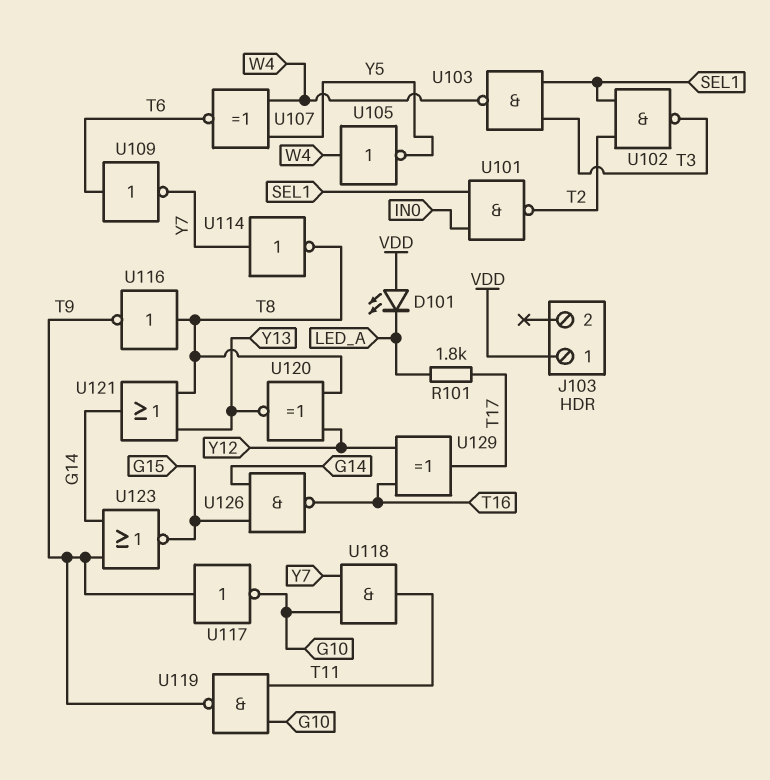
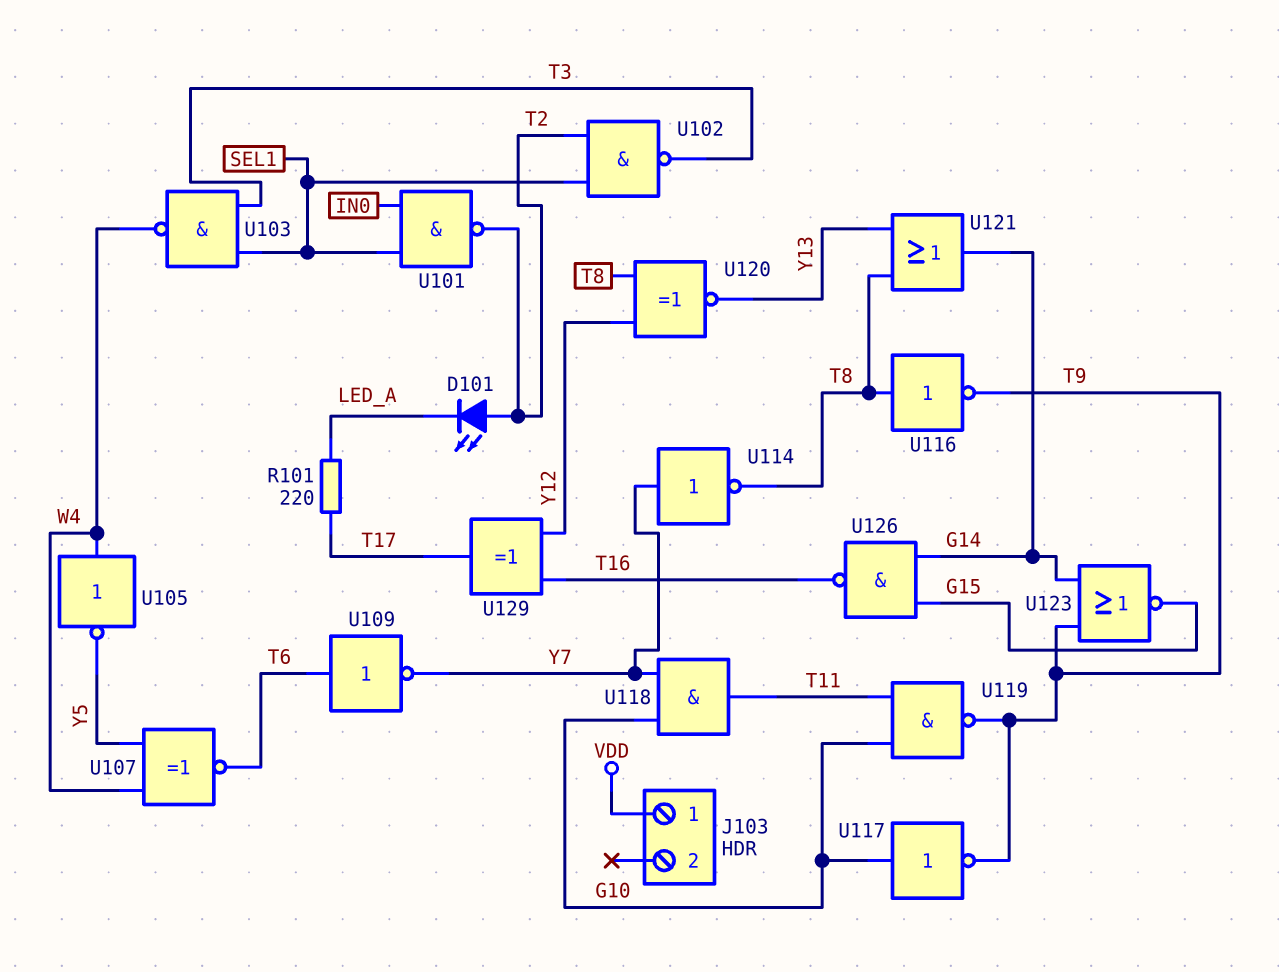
D101: LED (A VDD, K LED_A) -> LED (A T2, K LED_A)
R101: 1.8k (LED_A, T17) -> 220 (LED_A, T17)
U117: NOT (in T9, out G10) -> NOT (in G10, out T9)

